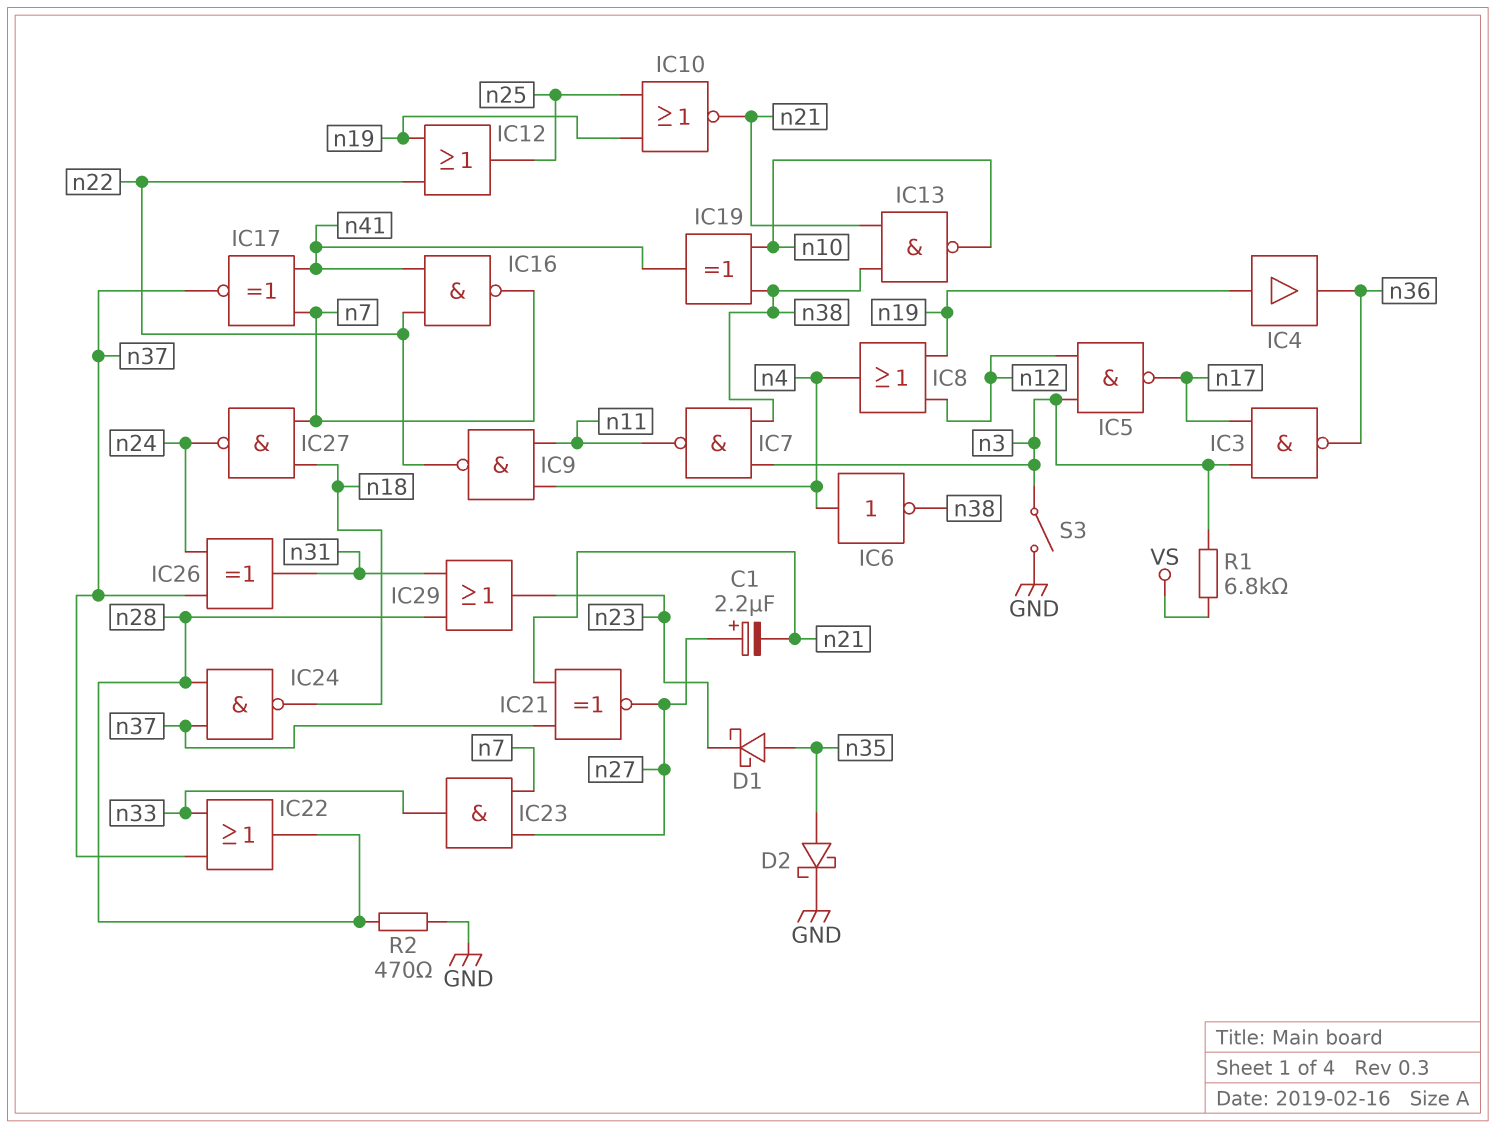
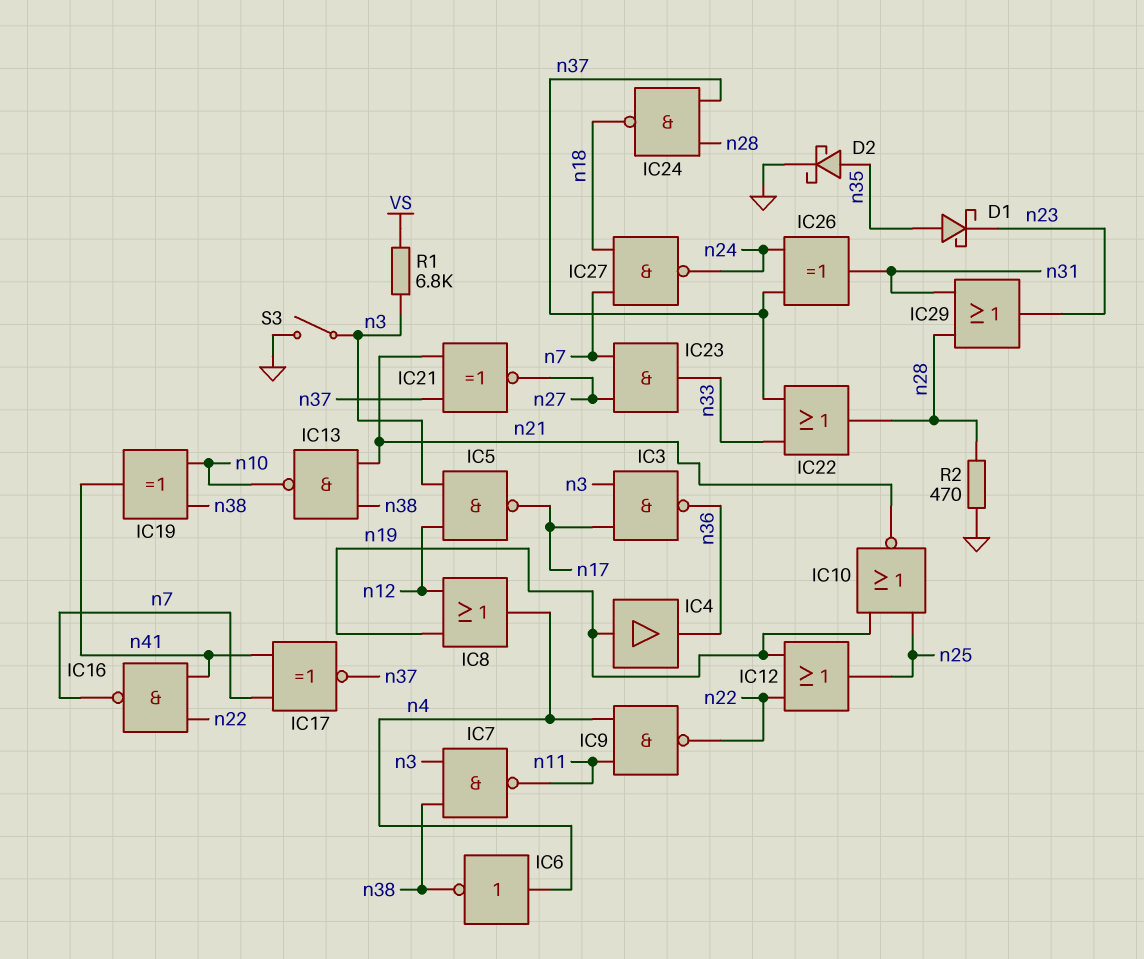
C1: 2.2uF (plus n27, minus n21) -> none

